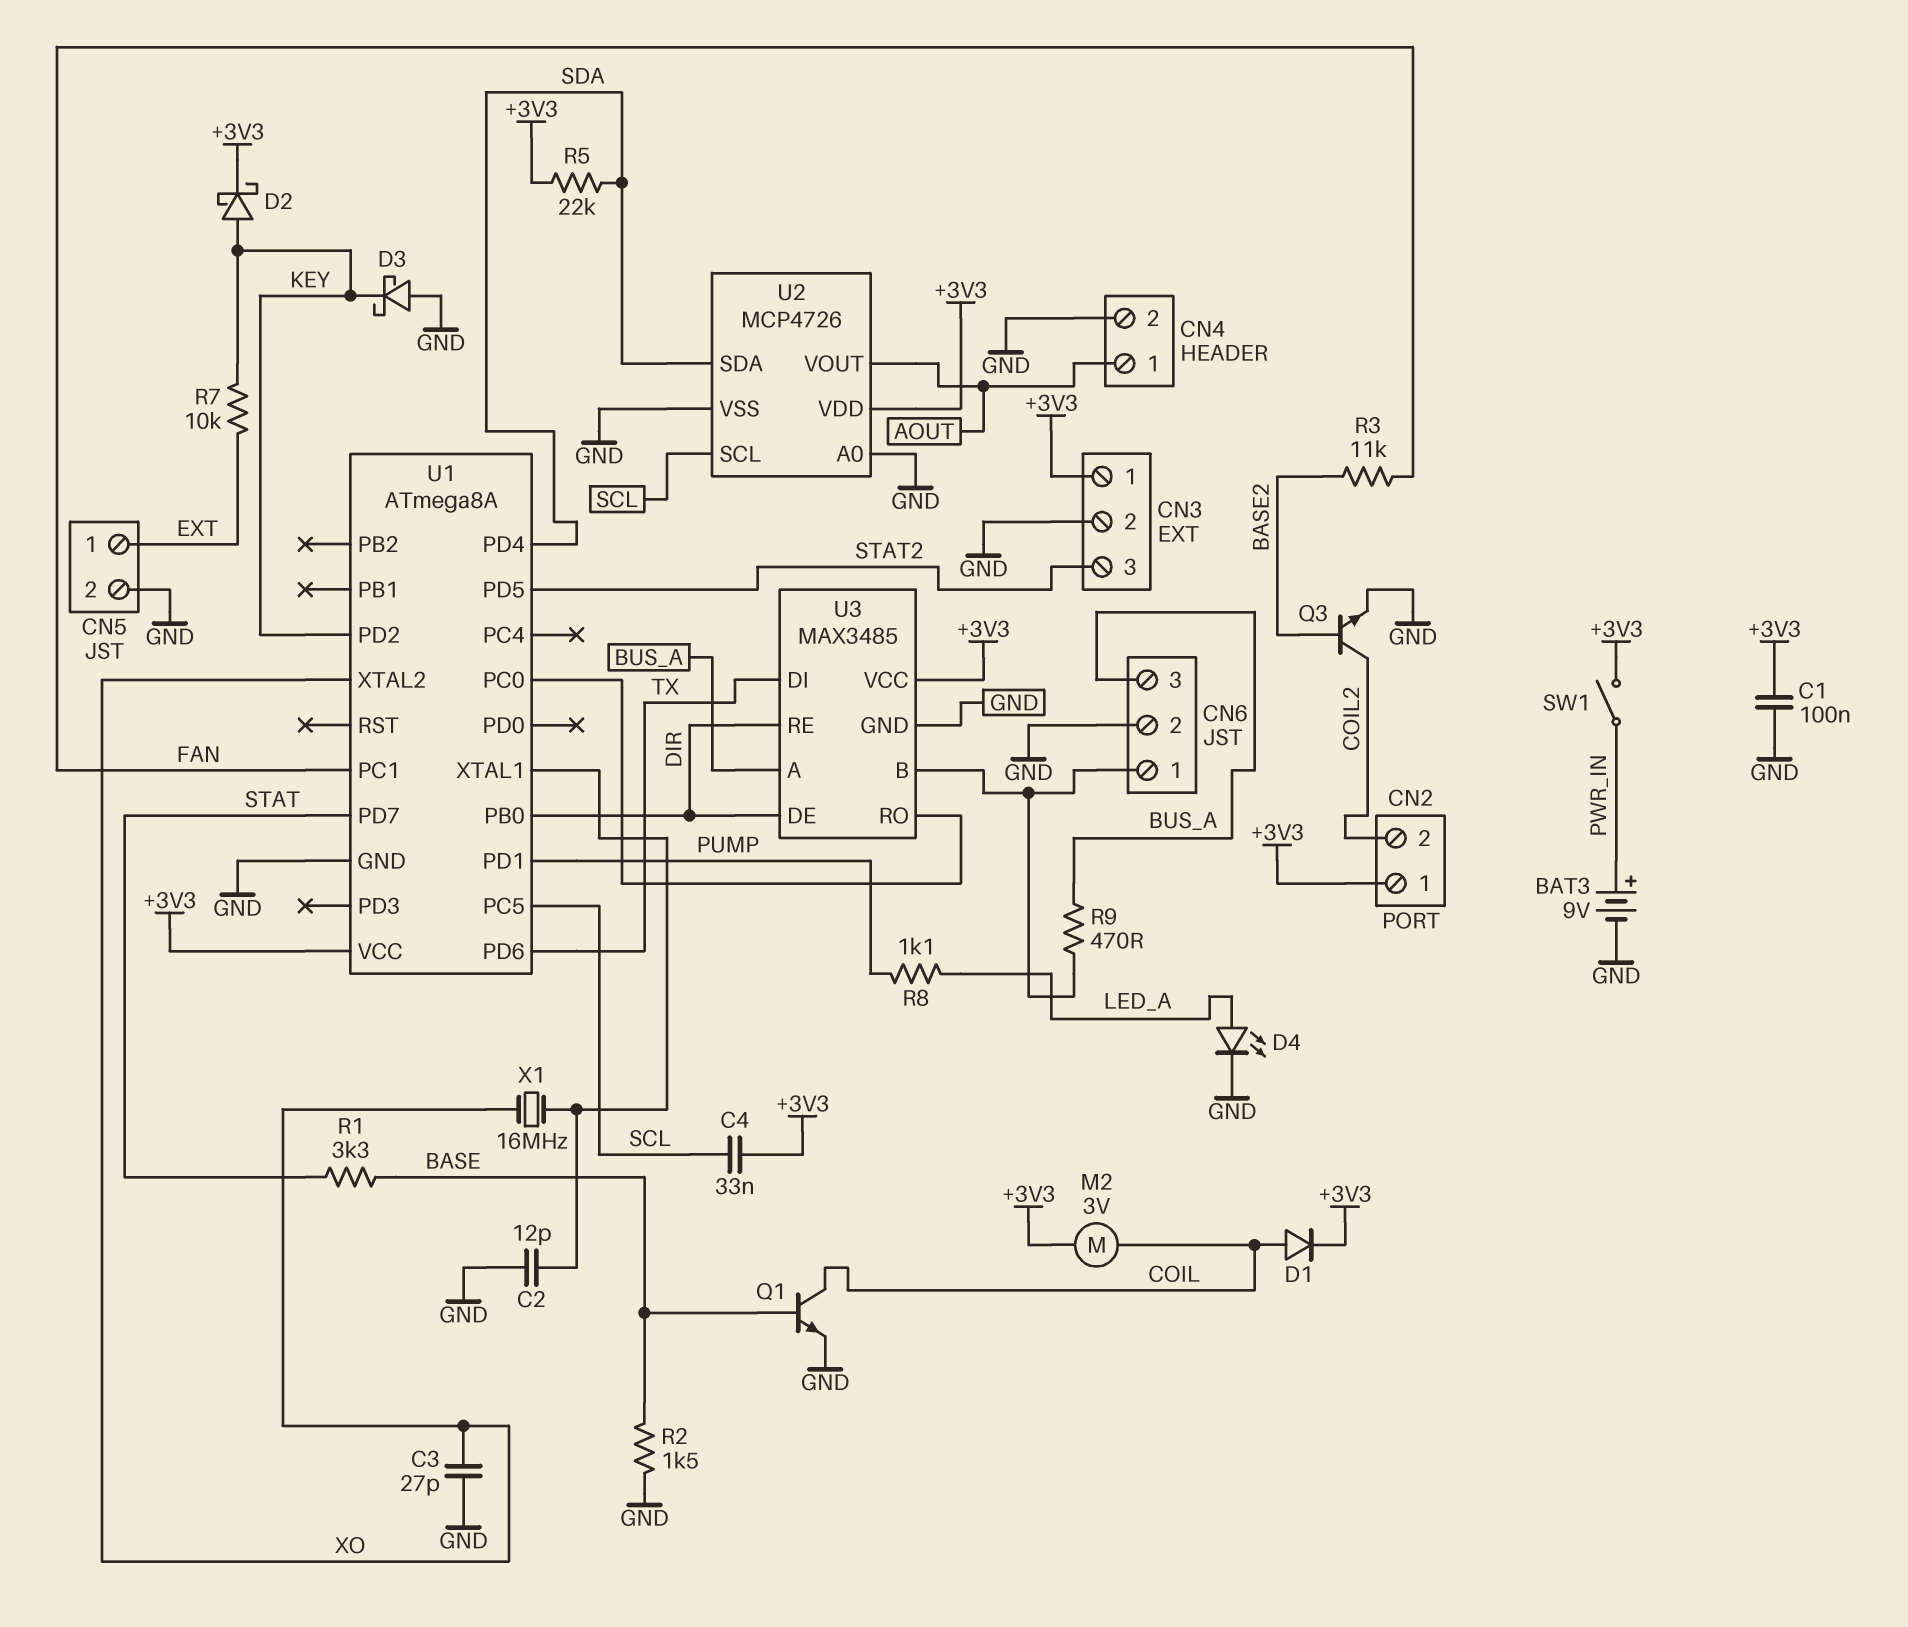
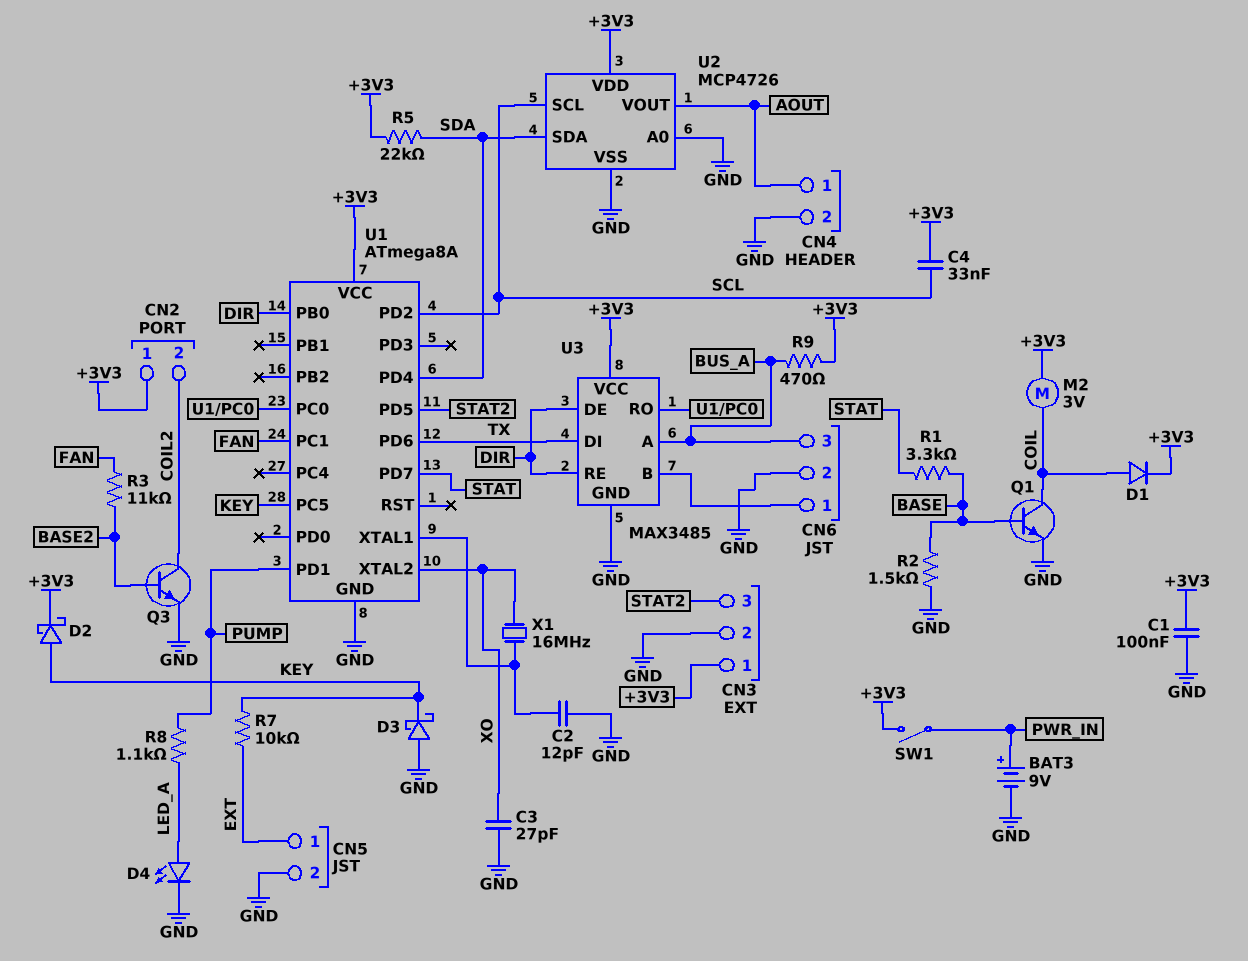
R9: 470 (BUS_A, CN6/1) -> 470 (+3V3, BUS_A)
U1 pin PC5: SCL -> KEY
U1 pin PD2: KEY -> SCL

